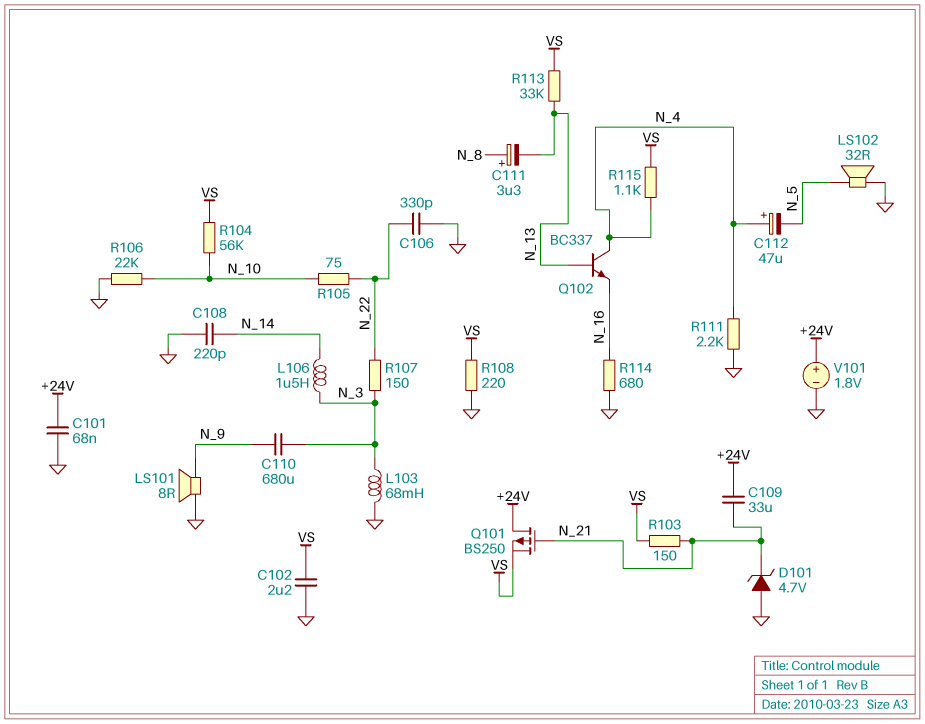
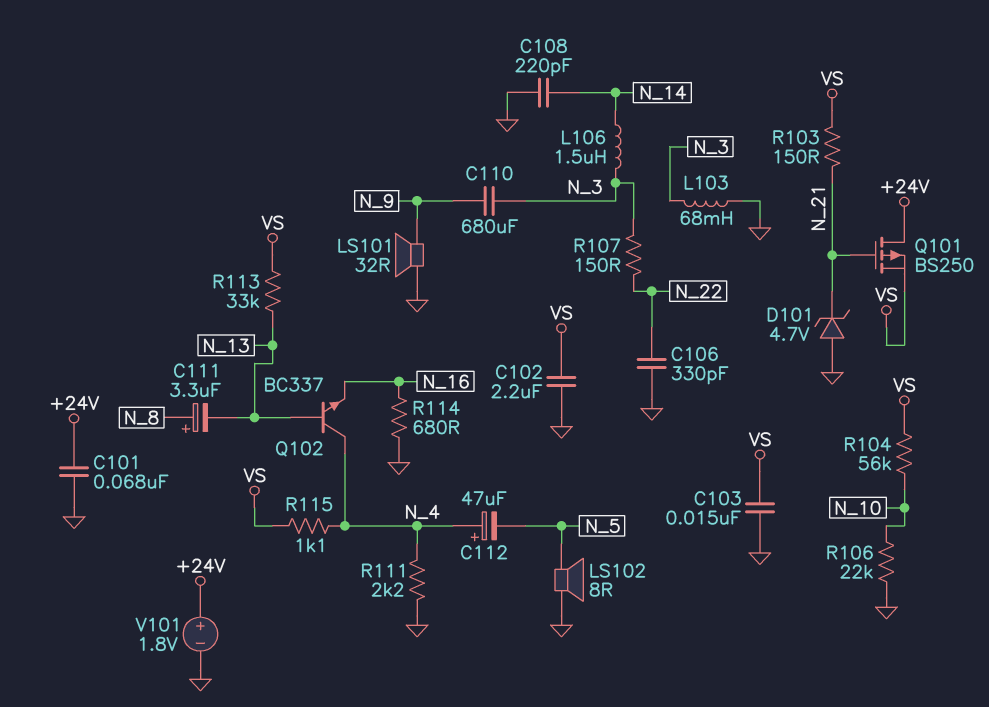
C103: none -> 15nF (GND, VS)
C109: 33uF (+24V, N_21) -> none
LS101: speaker 8R (GND, N_9) -> speaker 32R (GND, N_9)
LS102: speaker 32R (GND, N_5) -> speaker 8R (GND, N_5)
R105: 75 (N_10, N_22) -> none
R108: 220 (GND, VS) -> none

